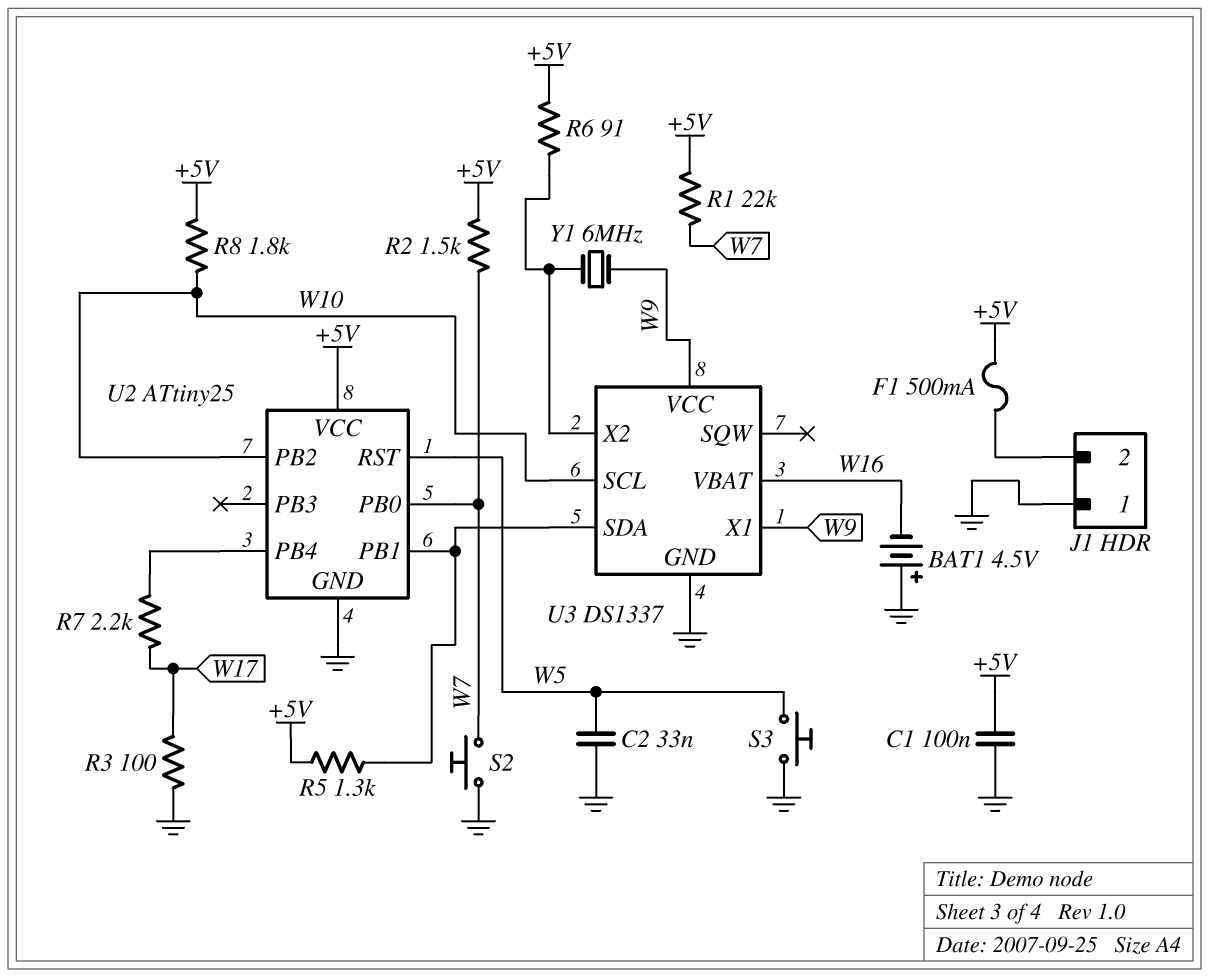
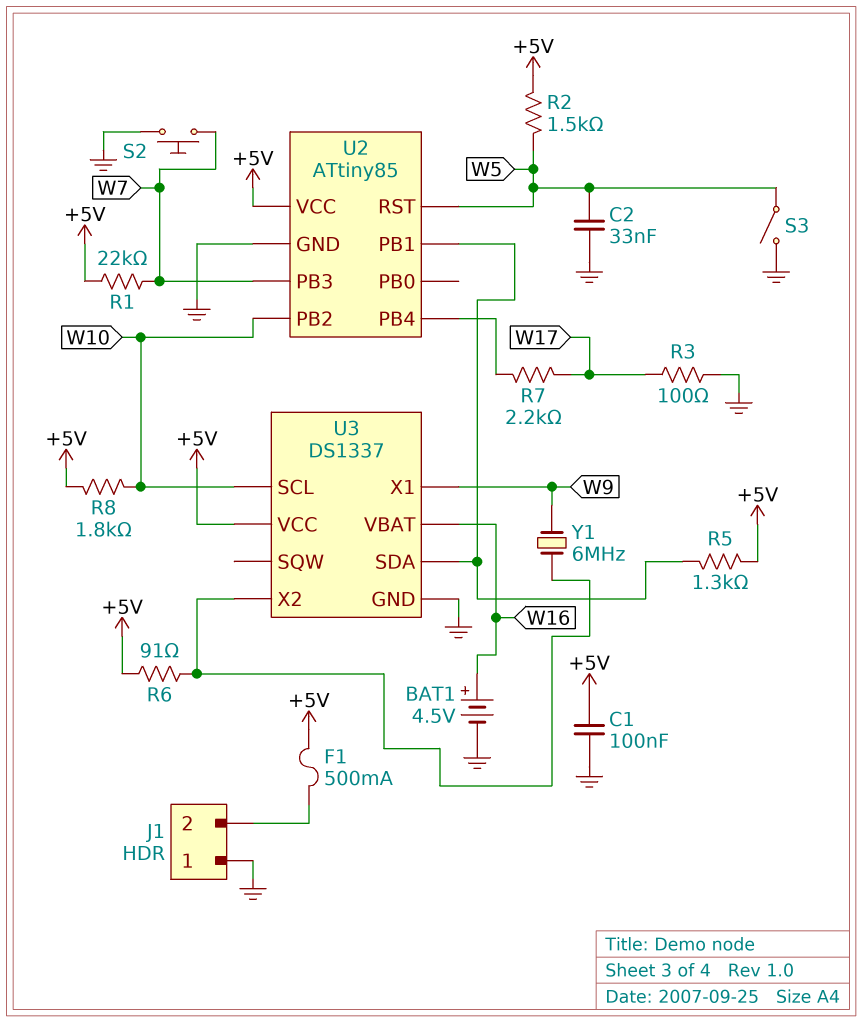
BAT1: 4.5V (plus GND, minus W16) -> 4.5V (plus W16, minus GND)
R2: 1.5k (+5V, W7) -> 1.5k (+5V, W5)
S3: button (GND, W5) -> switch (GND, W5)
U2: ATtiny25 -> ATtiny85
U2 pin PB0: W7 -> none
U2 pin PB3: none -> W7
U3 pin VCC: W9 -> +5V

